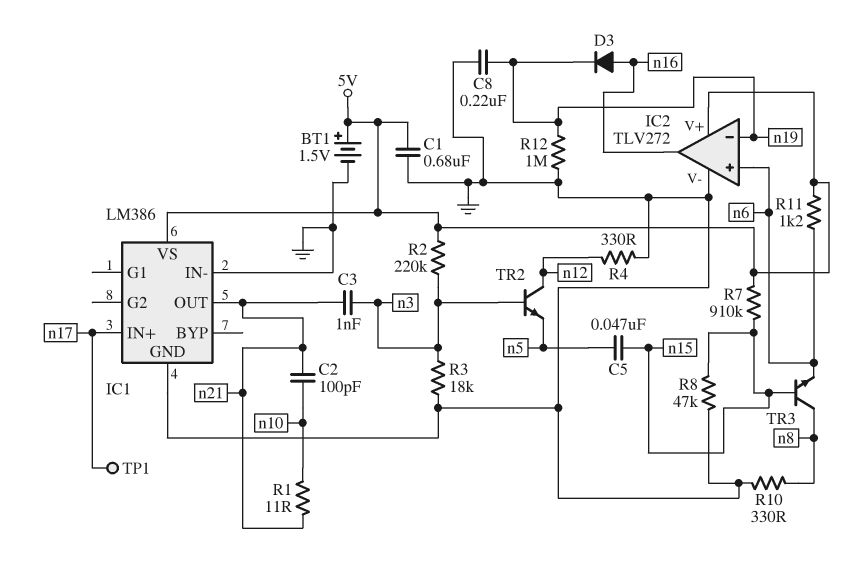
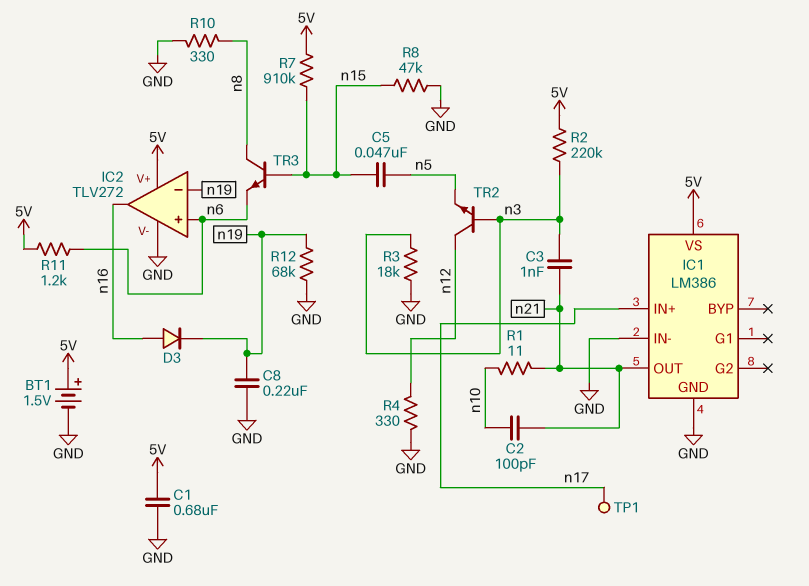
R12: 1M (GND, n19) -> 68k (GND, n19)

